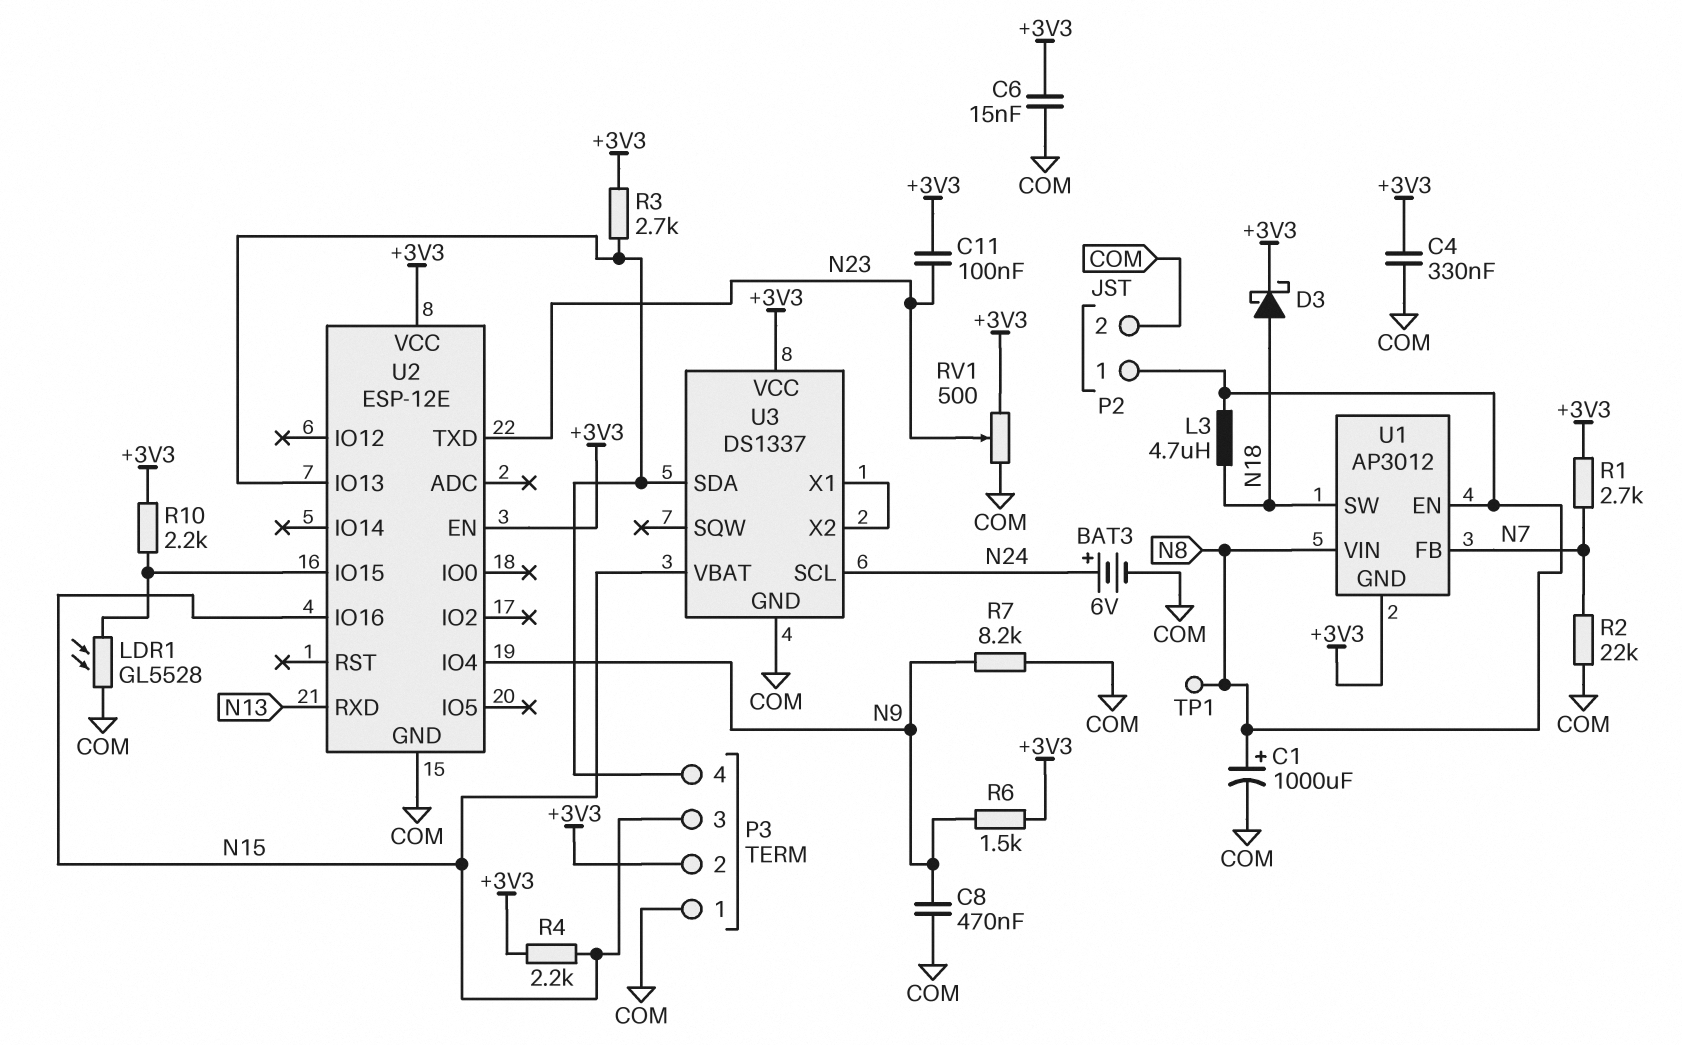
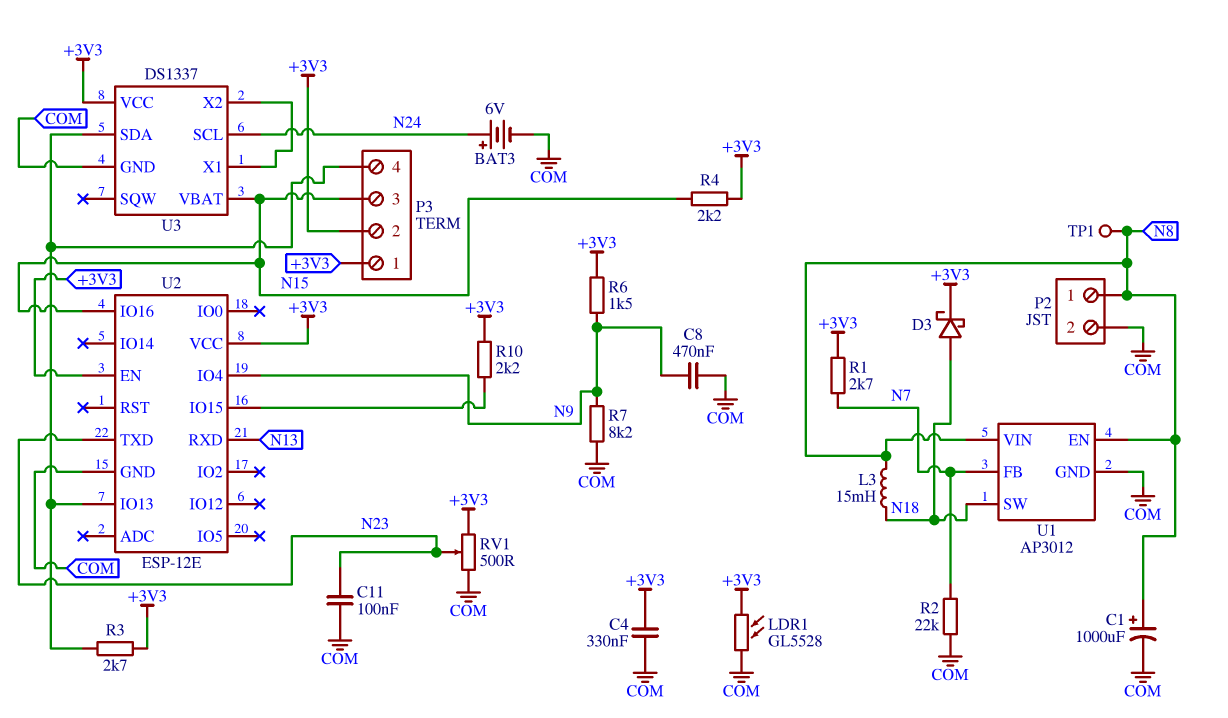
C6: 15nF (+3V3, COM) -> none
C11: 100nF (+3V3, N23) -> 100nF (COM, N23)
L3: 4.7uH (N8, N18) -> 15mH (N8, N18)
LDR1: GL5528 (COM, U2/IO15) -> GL5528 (+3V3, COM)
P3 pin 1: COM -> +3V3
U1 pin GND: +3V3 -> COM

